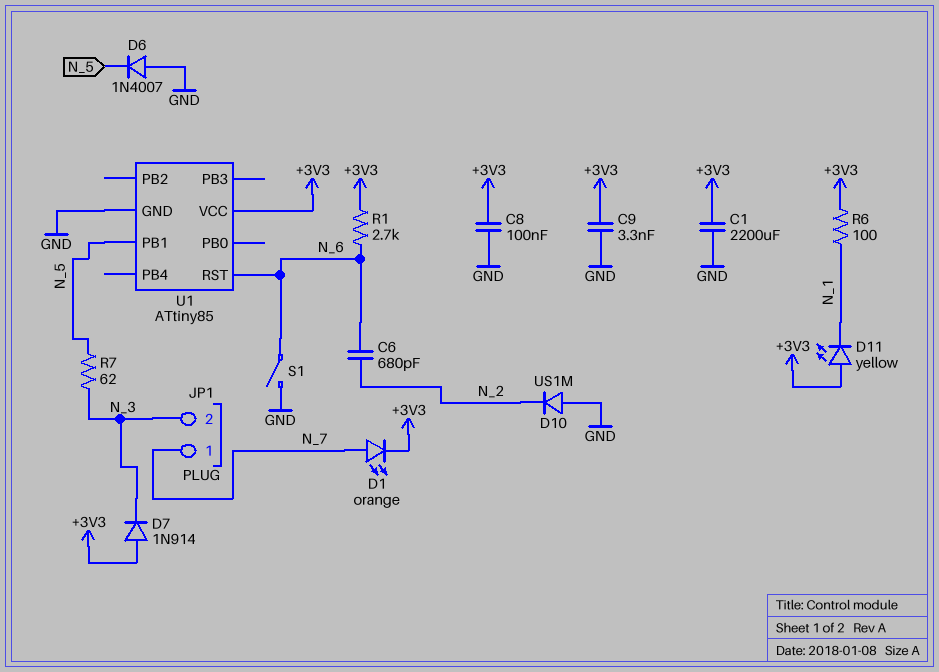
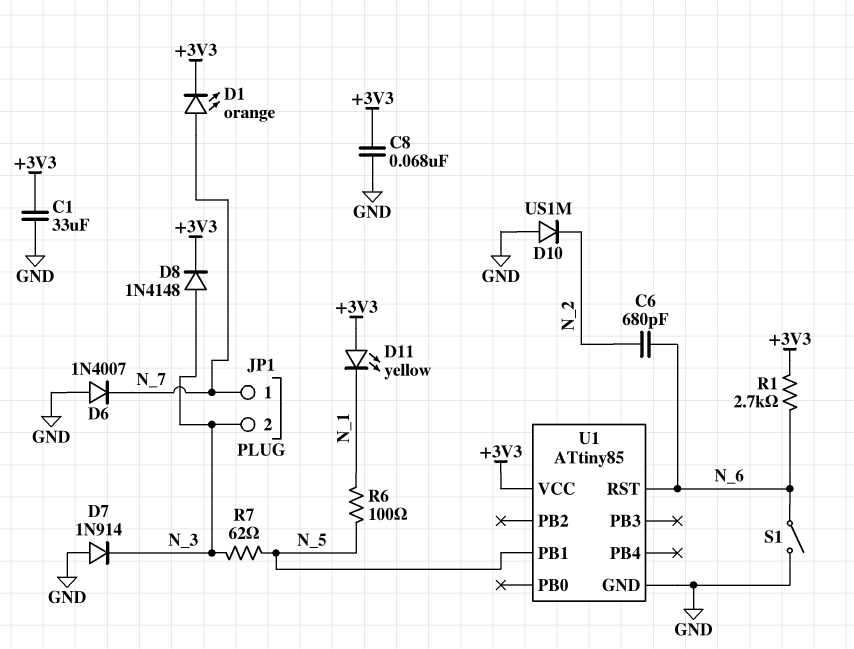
C1: 2200uF (+3V3, GND) -> 33uF (+3V3, GND)
C8: 100nF (+3V3, GND) -> 68nF (+3V3, GND)
C9: 3.3nF (+3V3, GND) -> none
D6: diode 1N4007 (A GND, K N_5) -> diode 1N4007 (A GND, K N_7)
D7: diode 1N914 (A +3V3, K N_3) -> diode 1N914 (A GND, K N_3)
D8: none -> diode 1N4148 (A N_3, K +3V3)
R6: 100 (+3V3, N_1) -> 100 (N_1, N_5)

